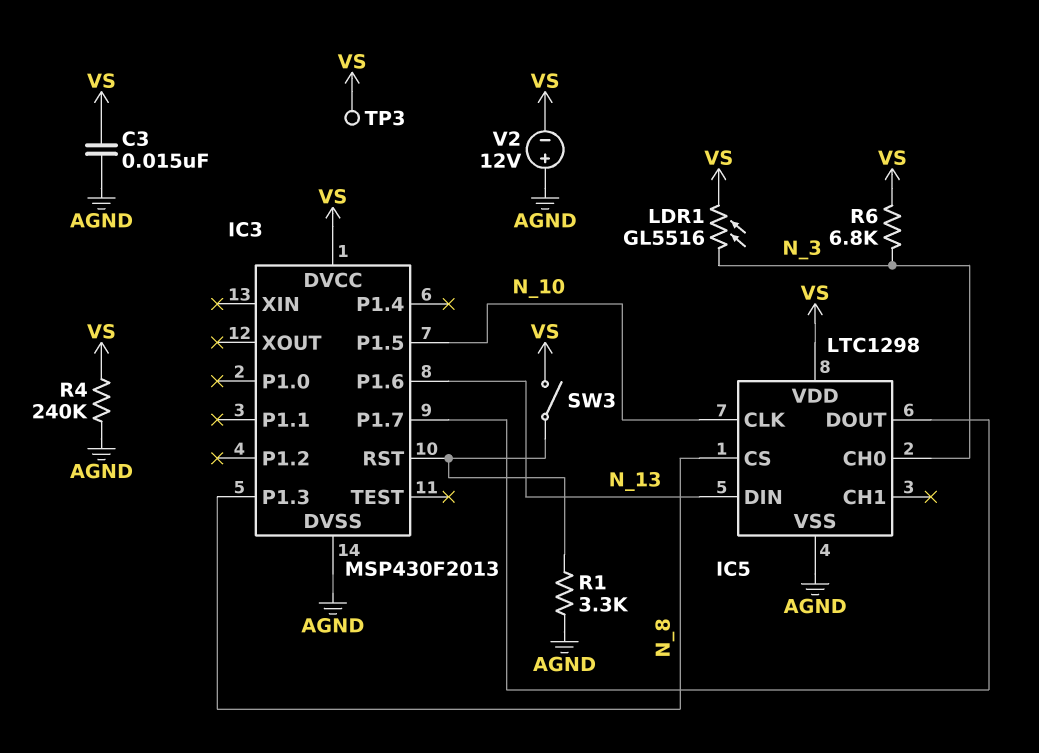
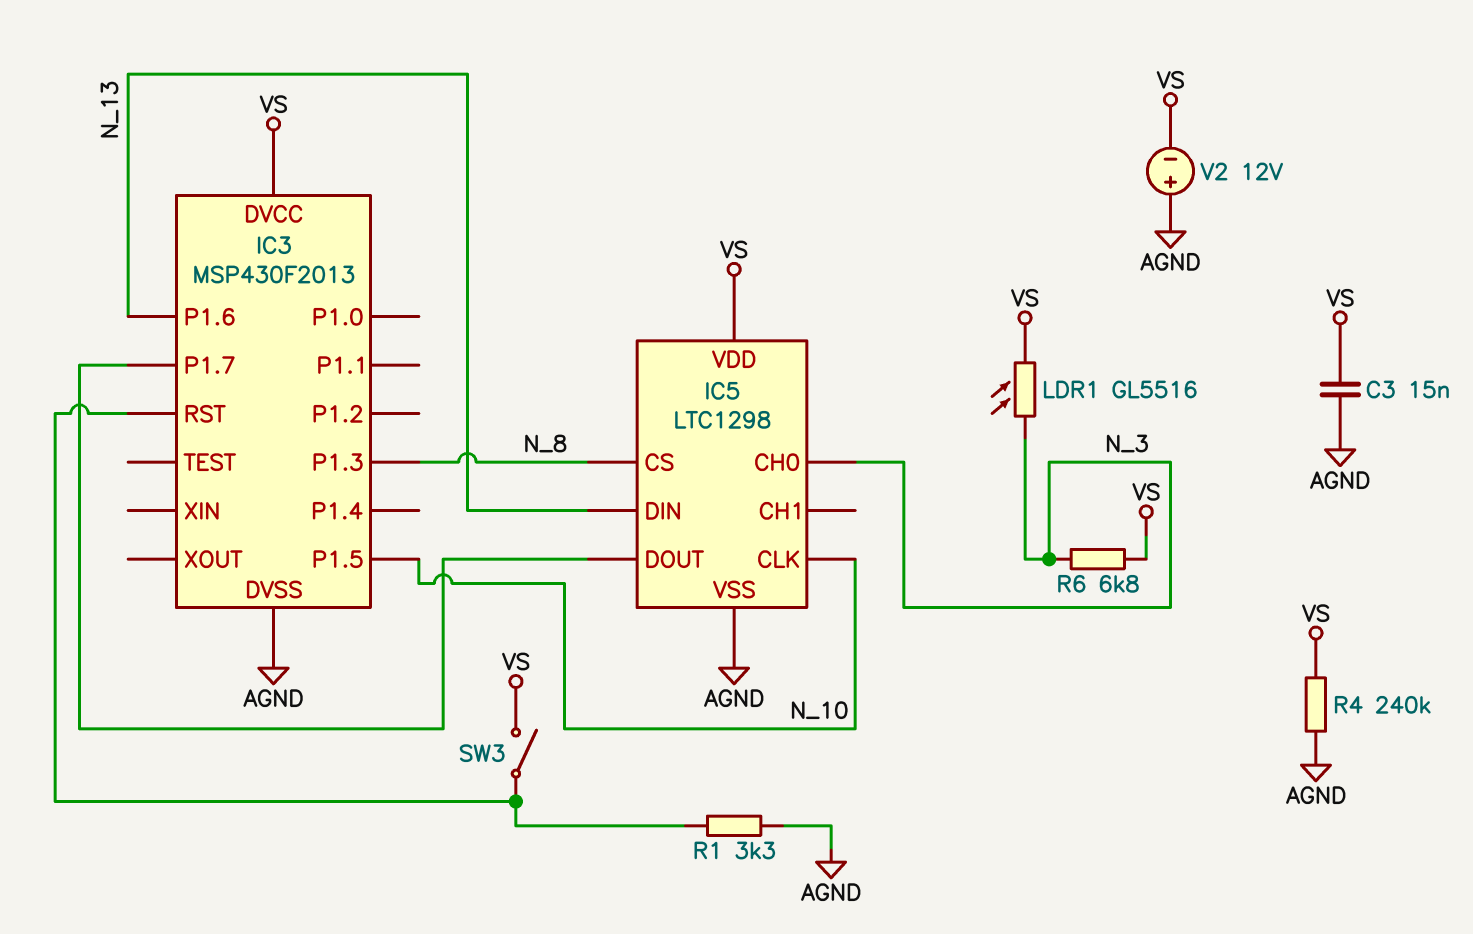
TP3: test point (VS) -> none

